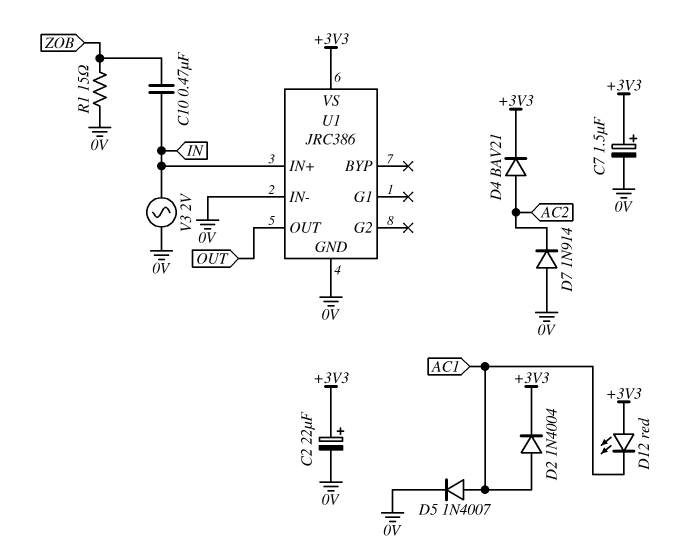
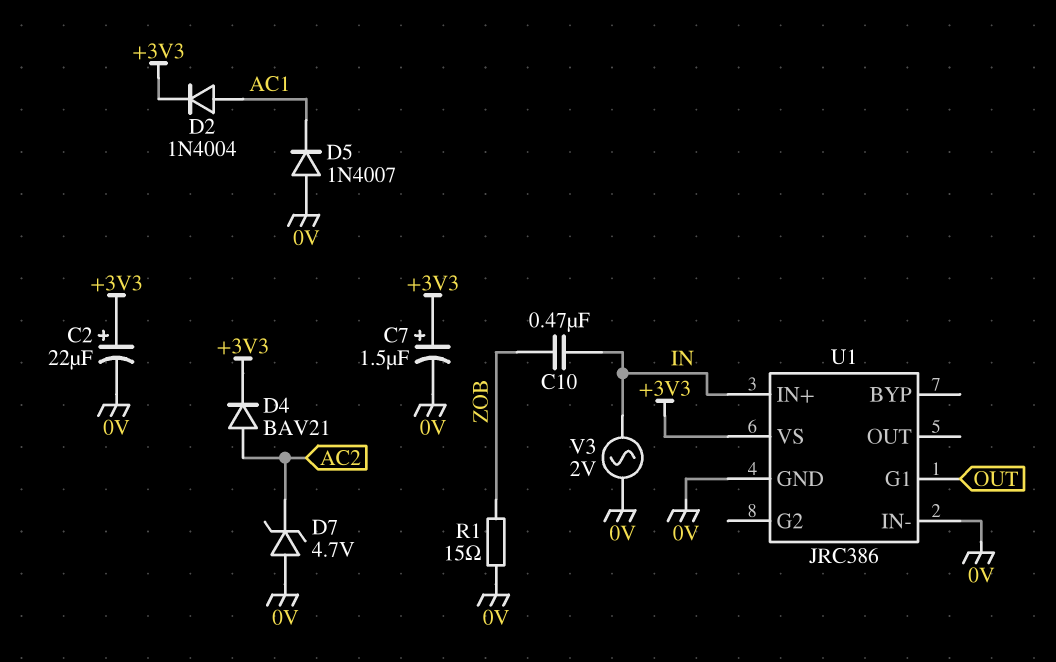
D5: diode 1N4007 (A AC1, K 0V) -> diode 1N4007 (A 0V, K AC1)
D7: diode 1N914 (A 0V, K AC2) -> zener 4.7V (A 0V, K AC2)
D12: LED red (A +3V3, K AC1) -> none
U1 pin G1: none -> OUT
U1 pin OUT: OUT -> none

